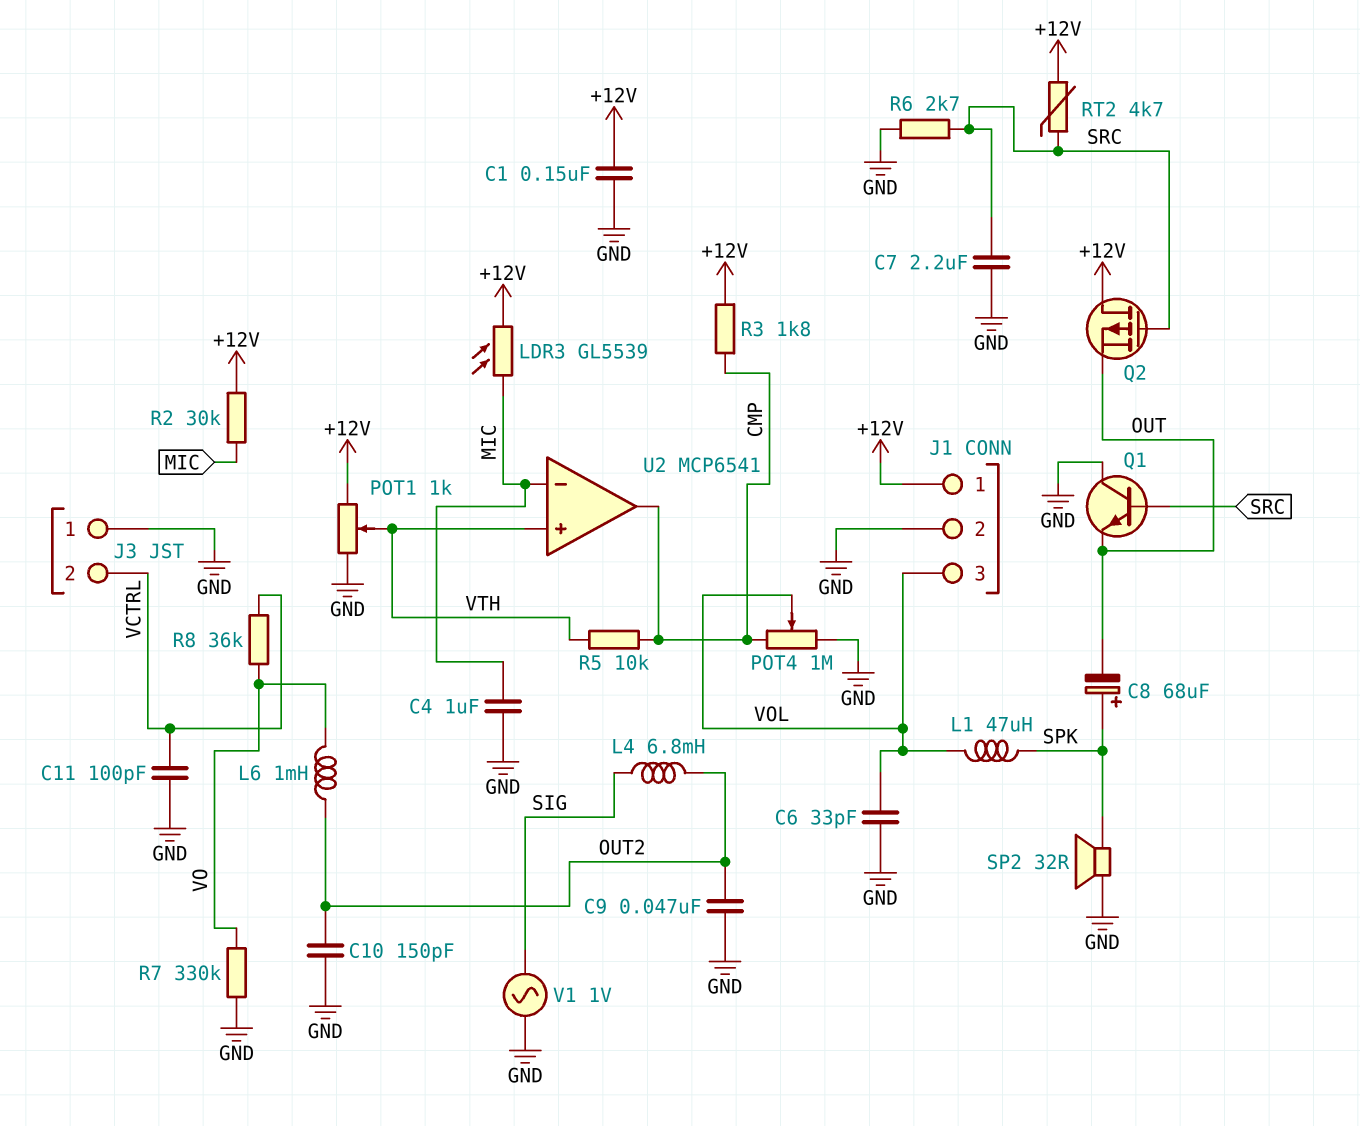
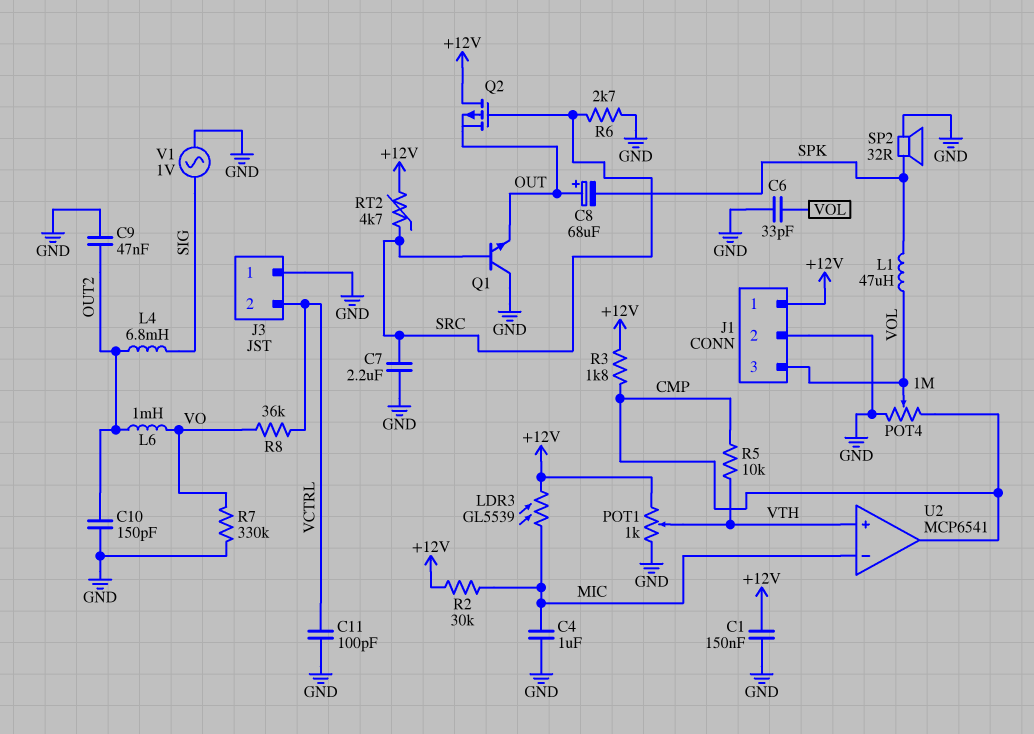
C8: 68uF (plus SPK, minus OUT) -> 68uF (plus OUT, minus SPK)

